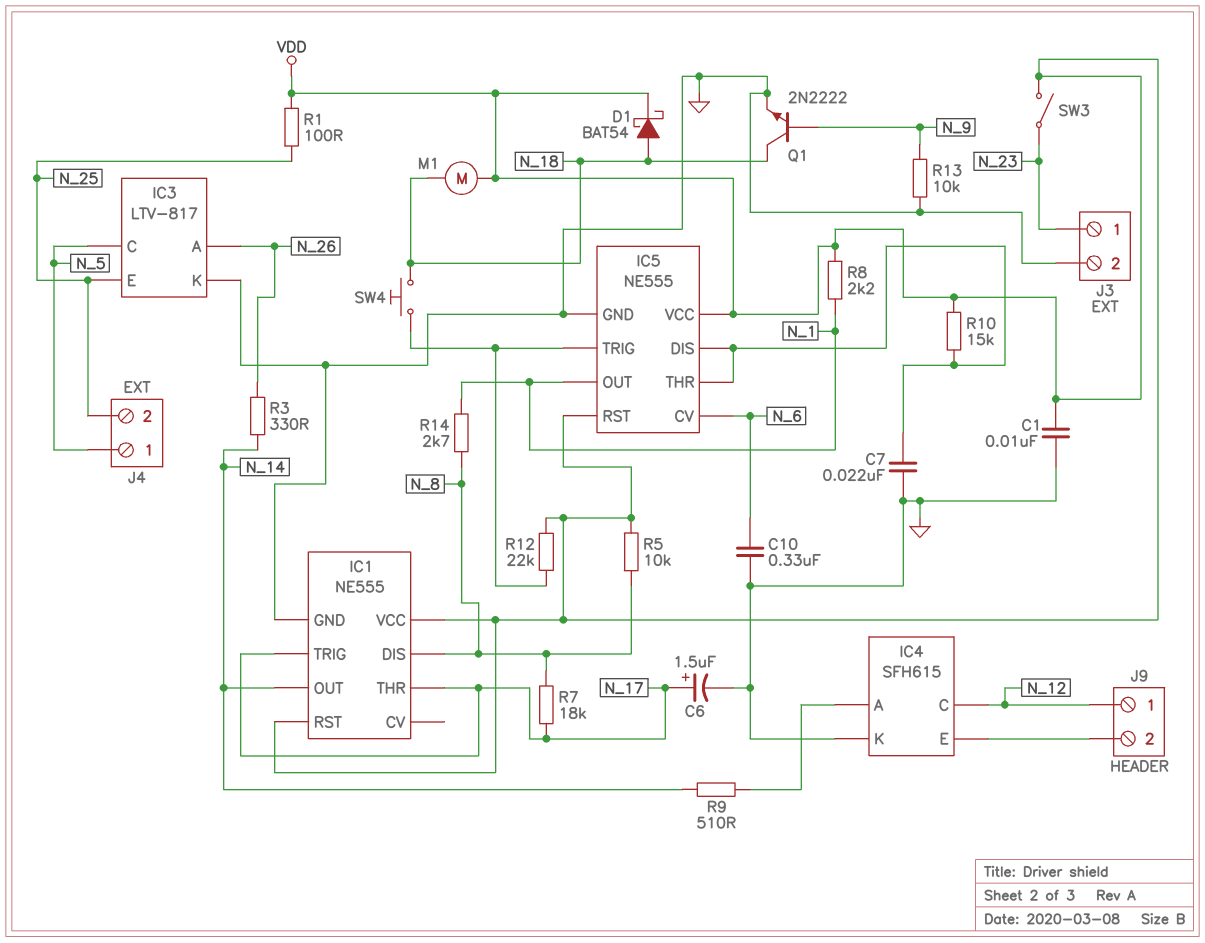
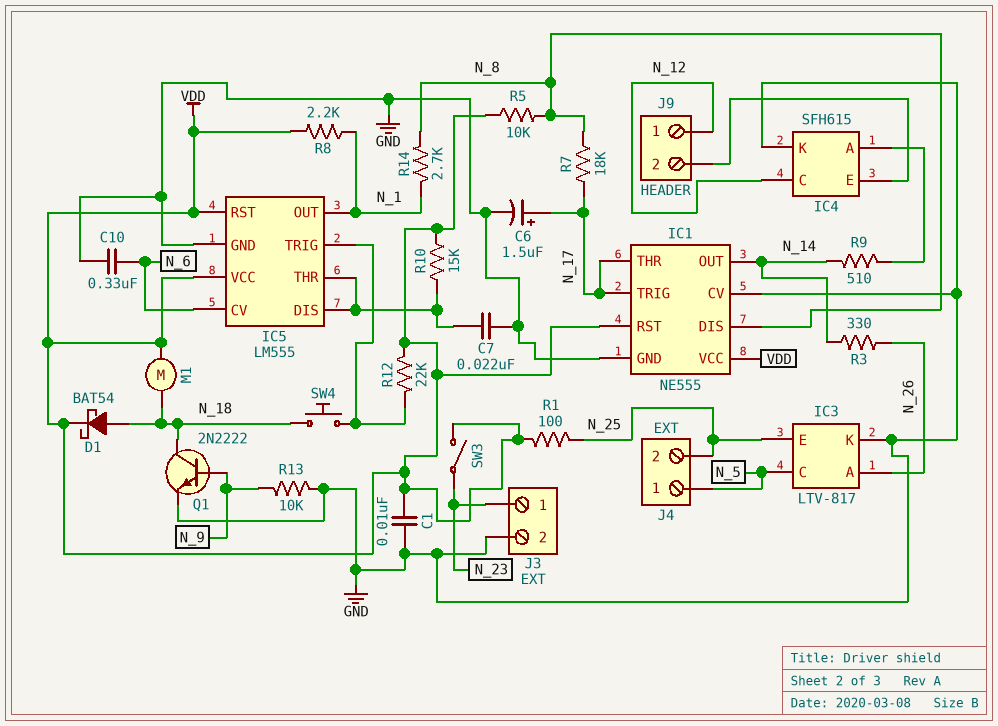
IC1 pin CV: none -> GND
IC5: NE555 -> LM555

